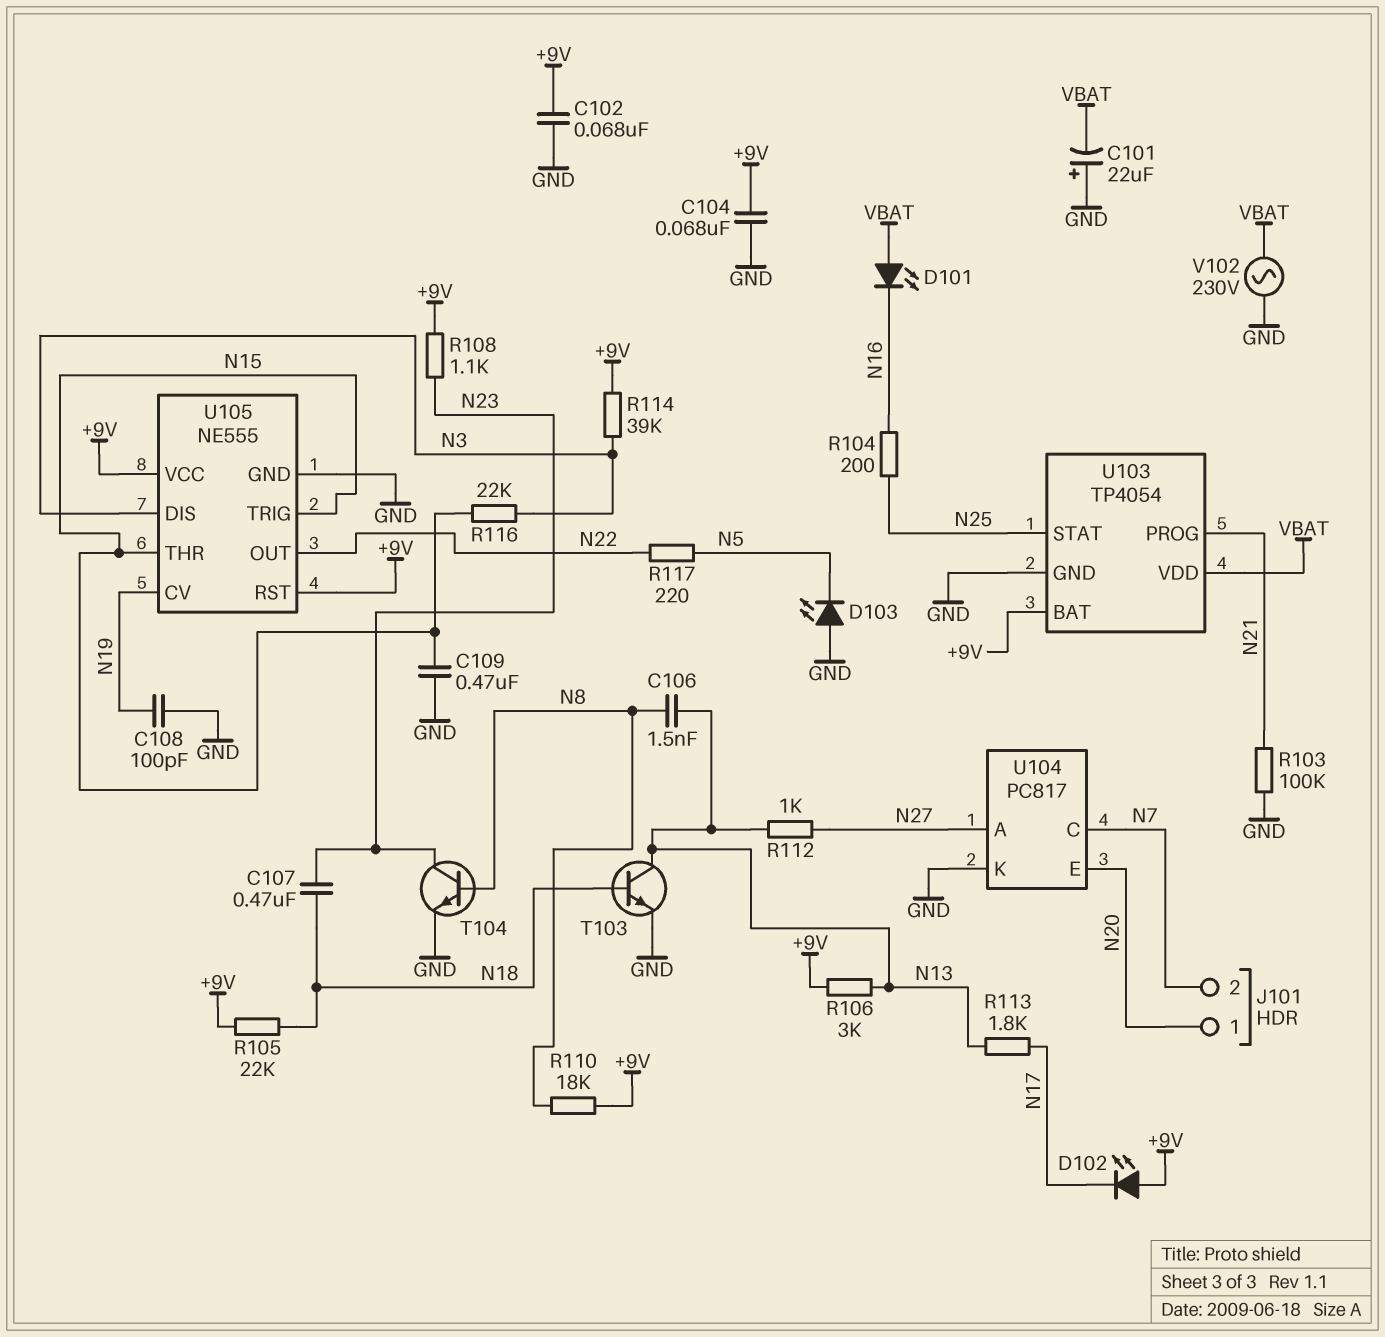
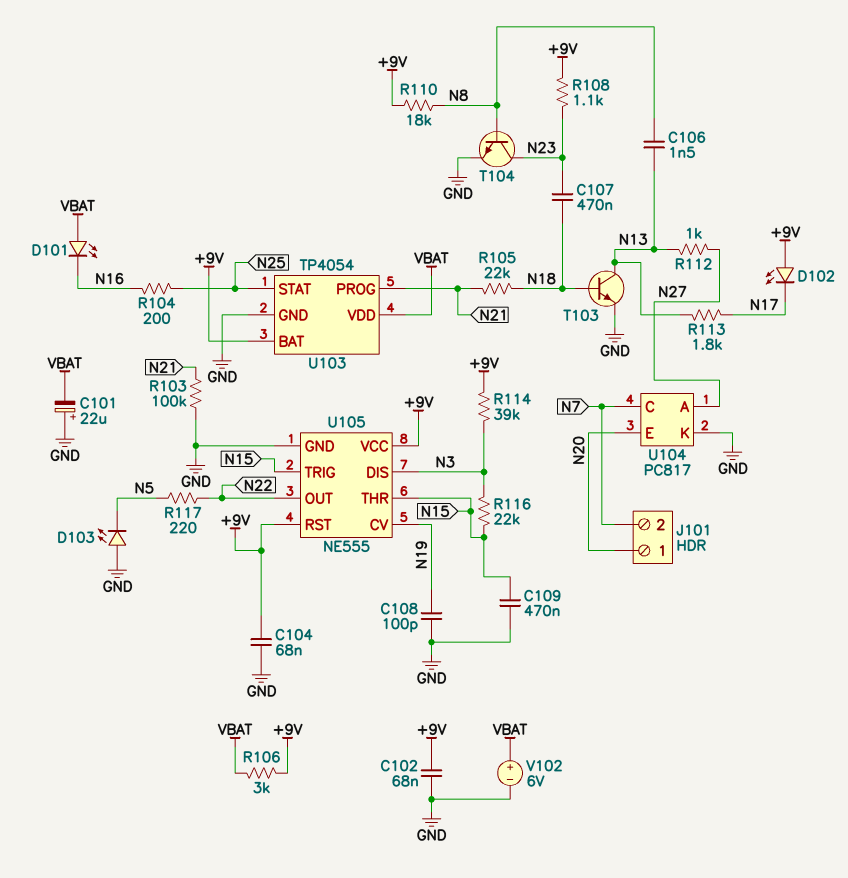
R105: 22k (+9V, N18) -> 22k (N18, N21)
R106: 3k (+9V, N13) -> 3k (+9V, VBAT)
V102: AC 230V (GND, VBAT) -> 6V (plus VBAT, minus GND)

